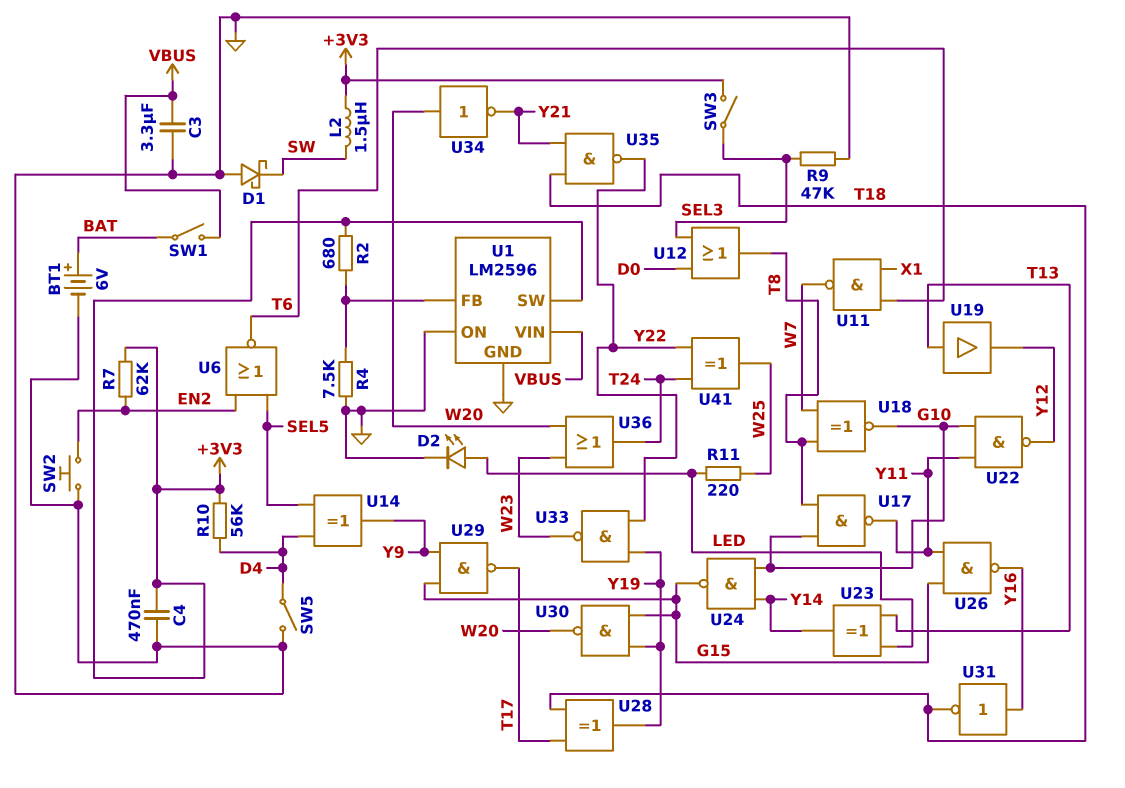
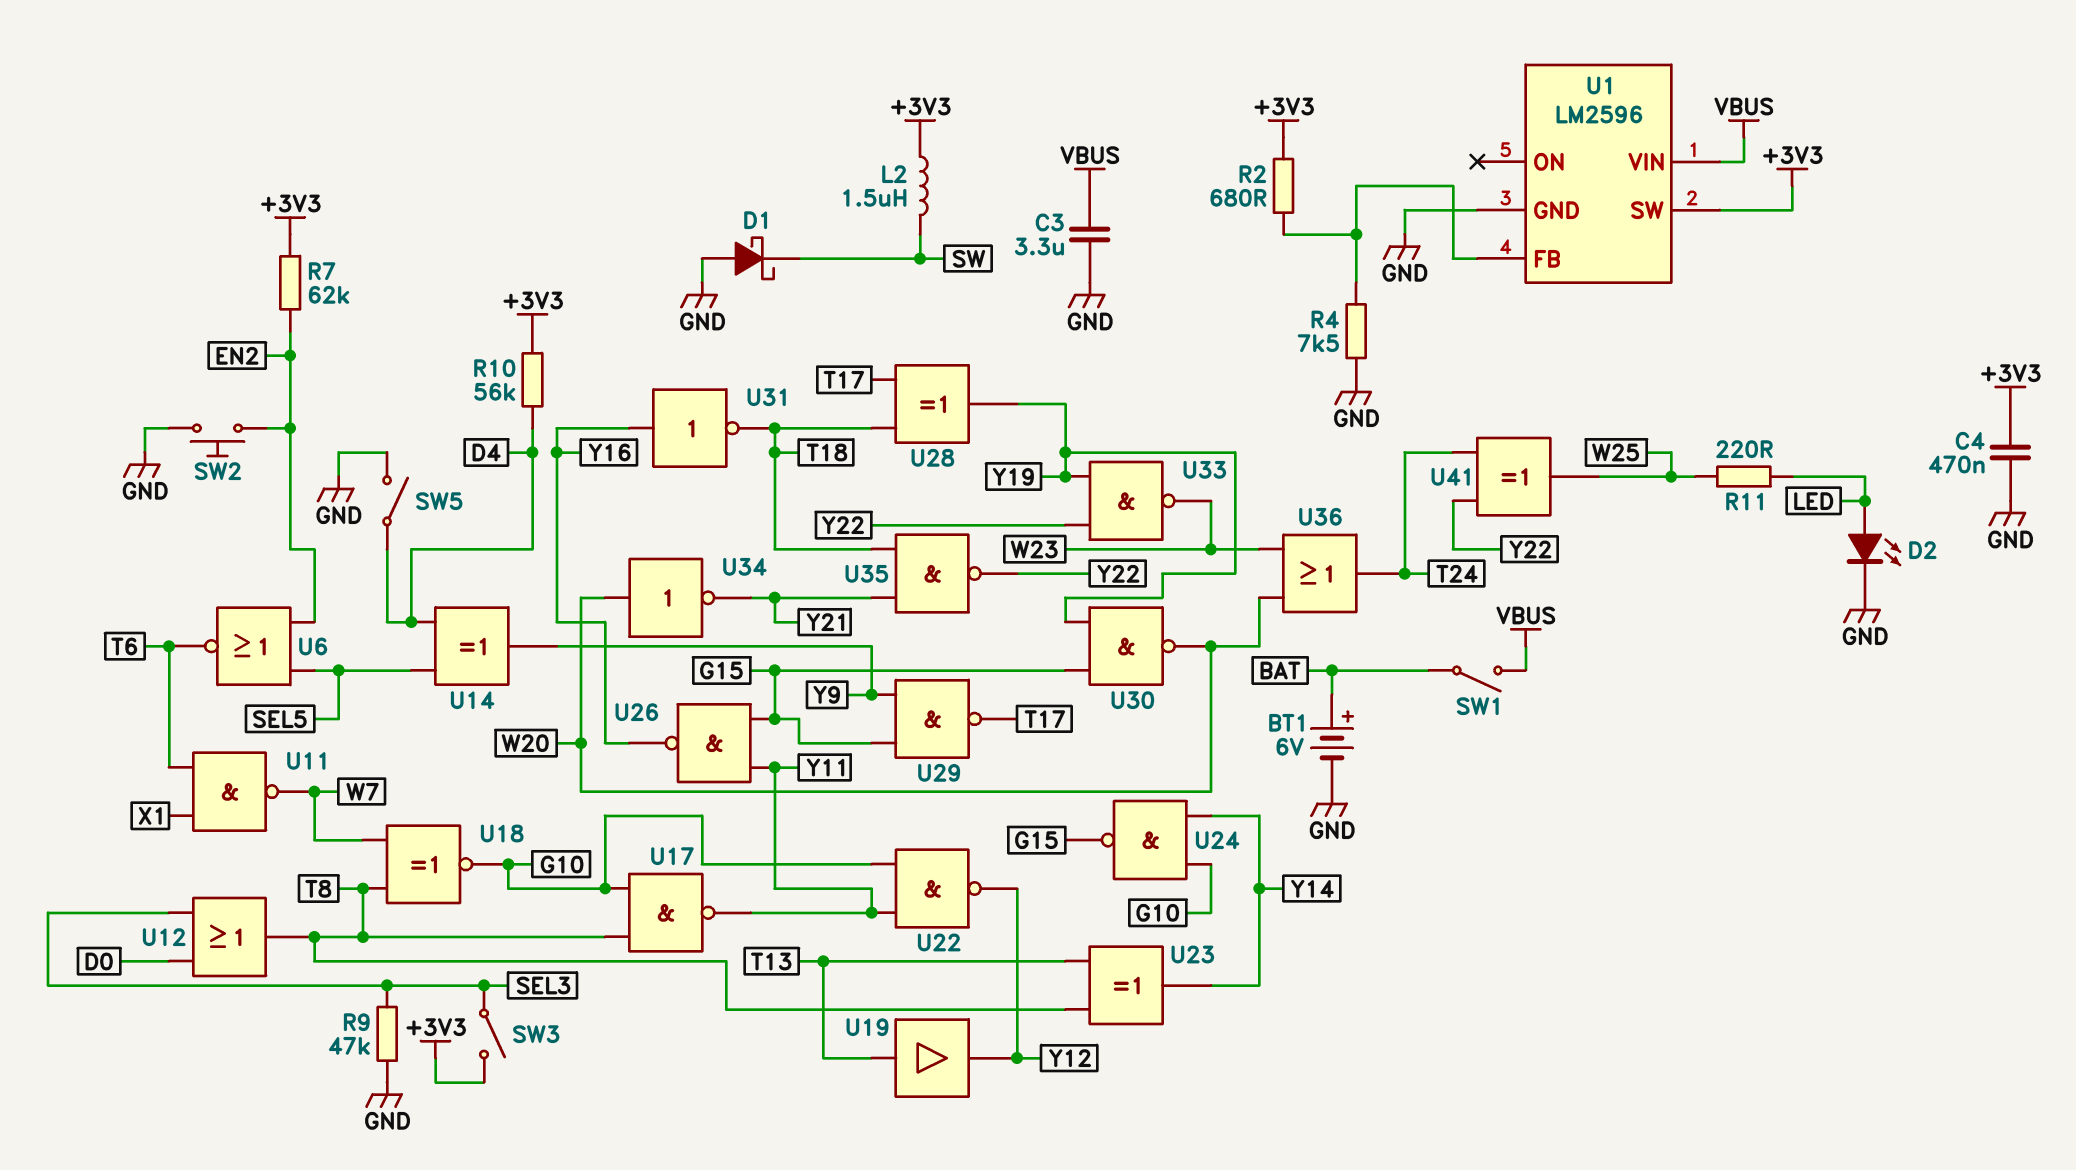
U1 pin ON: GND -> none
U23: XOR (in LED, in T13, out Y14) -> XOR (in T8, in T13, out Y14)

